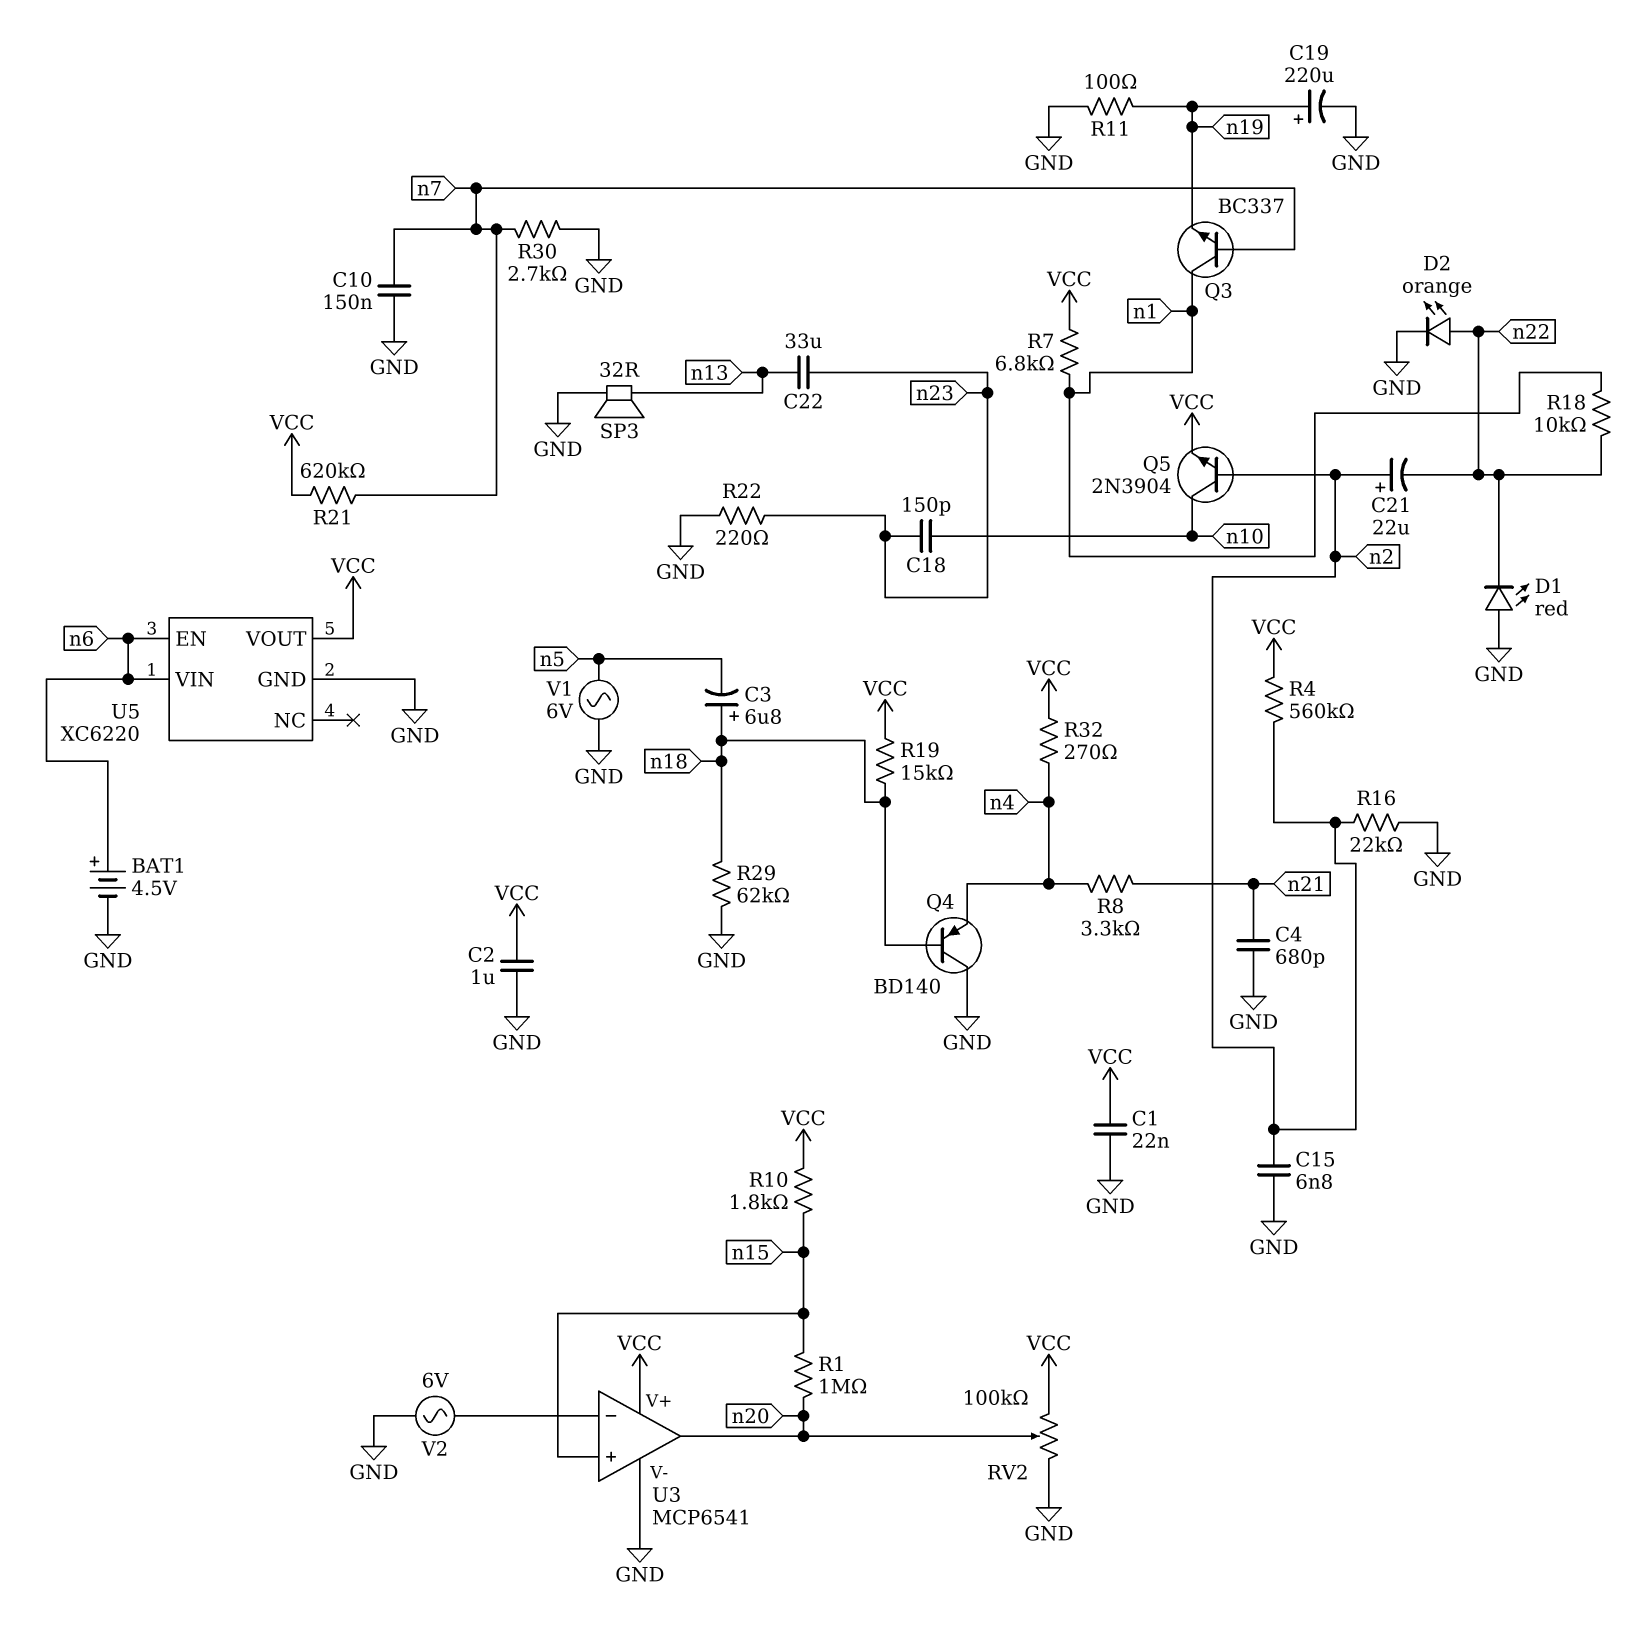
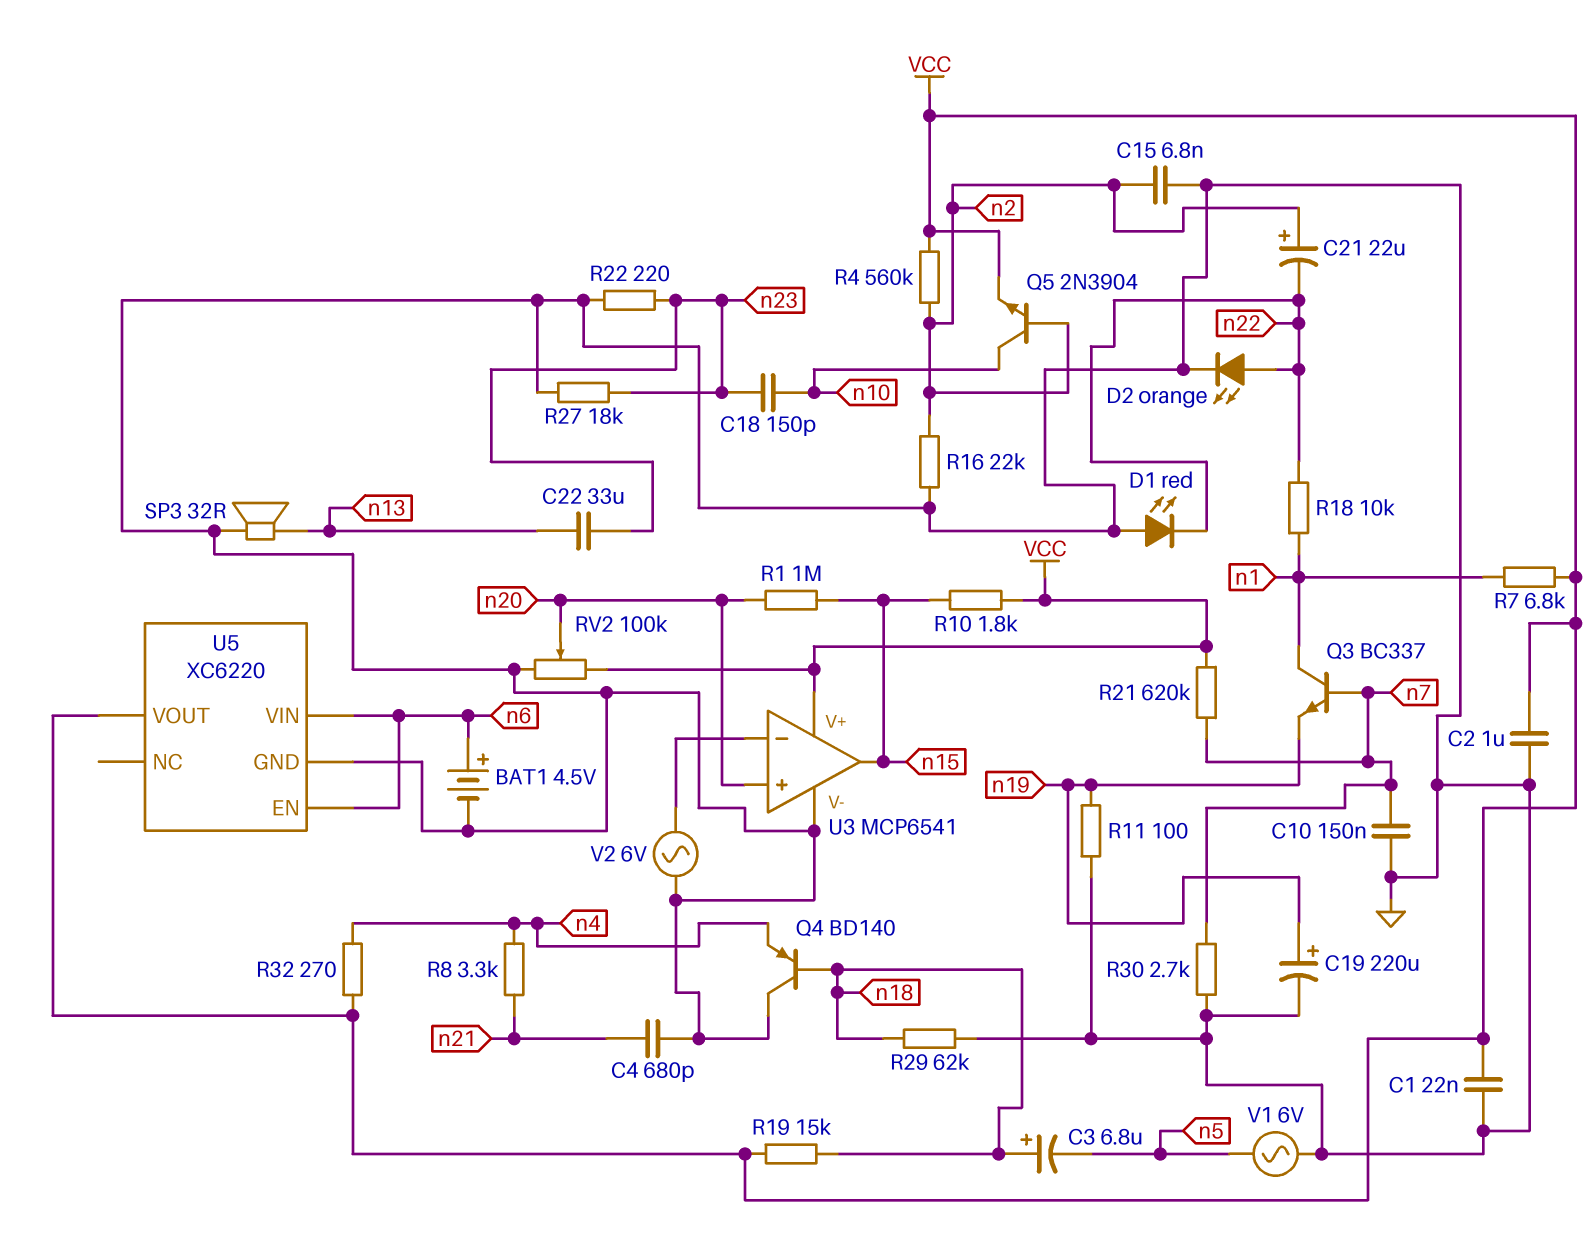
R27: none -> 18k (GND, n23)
U3 pin in+: n15 -> n20
U3 pin out: n20 -> n15

